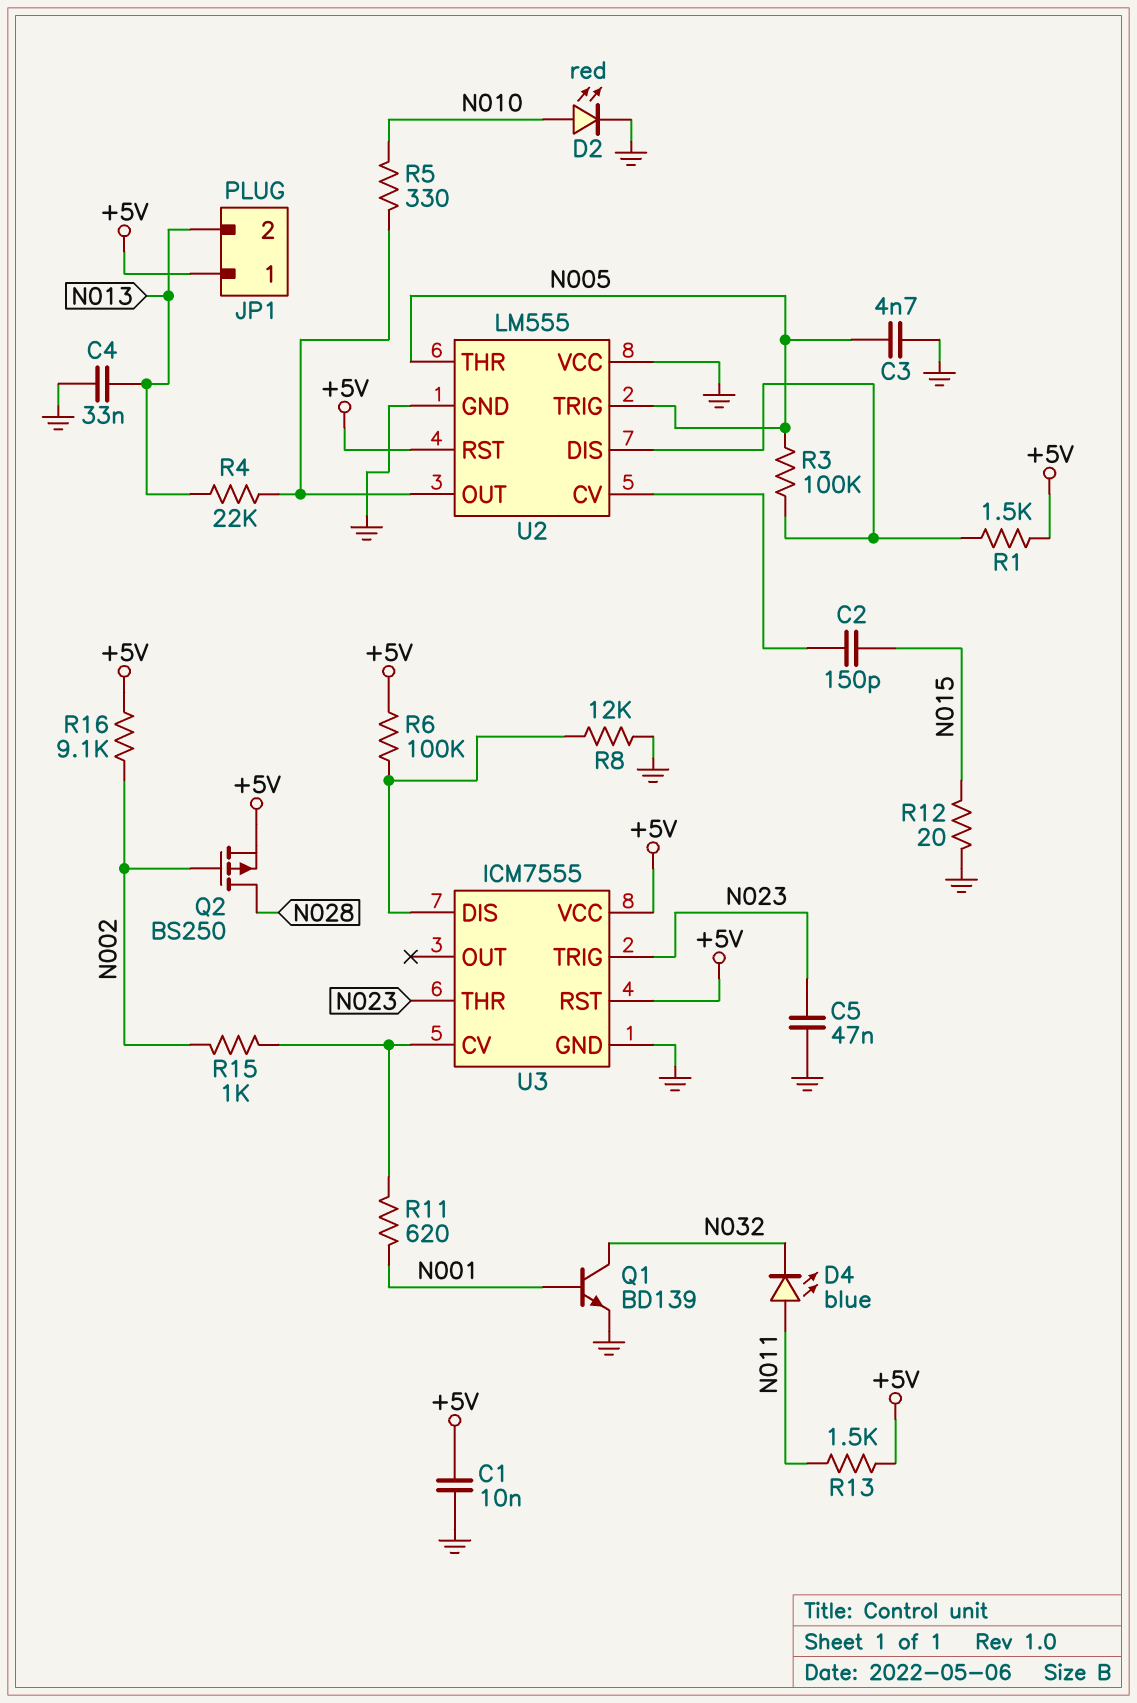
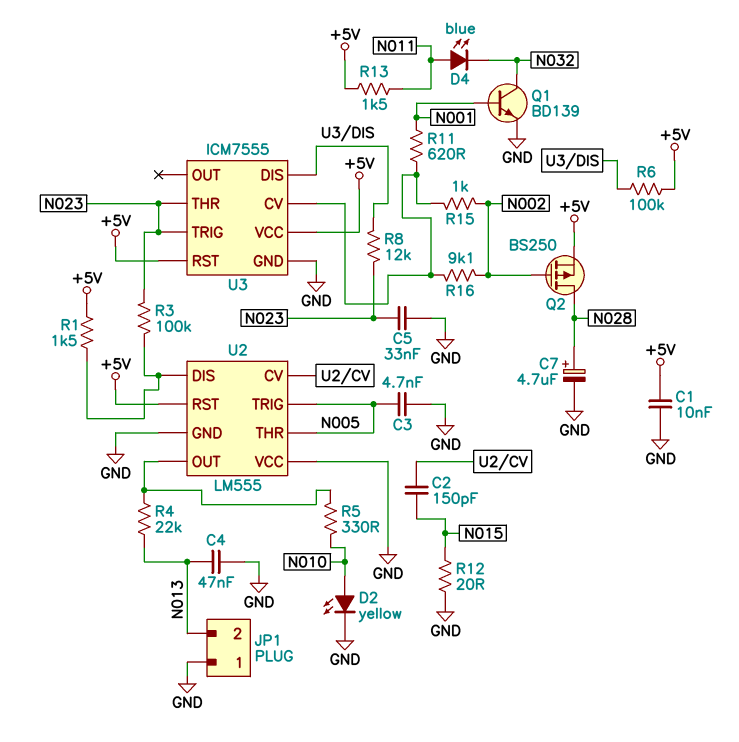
C4: 33nF (GND, N013) -> 47nF (GND, N013)
C5: 47nF (GND, N023) -> 33nF (GND, N023)
C7: none -> 4.7uF (plus N028, minus GND)
D2: LED red (A N010, K GND) -> LED yellow (A N010, K GND)
JP1 pin 1: +5V -> GND
R3: 100k (N005, U2/DIS) -> 100k (N023, U2/DIS)
R8: 12k (GND, U3/DIS) -> 12k (N023, U3/DIS)
R16: 9.1k (+5V, N002) -> 9.1k (N002, U3/CV)

